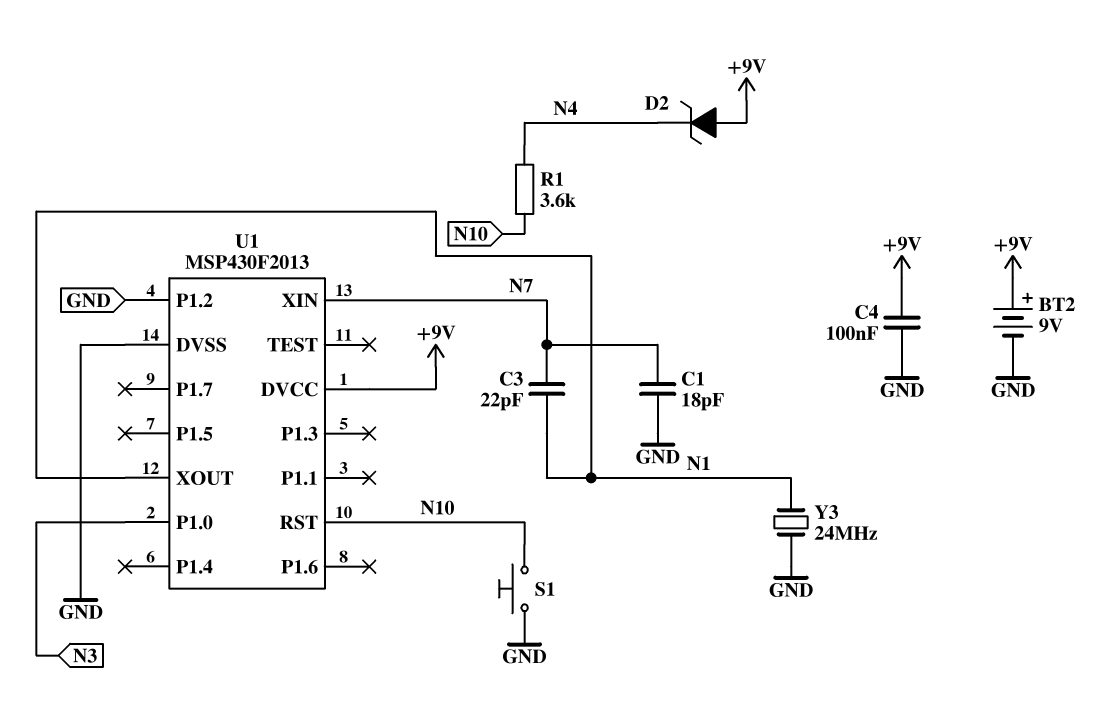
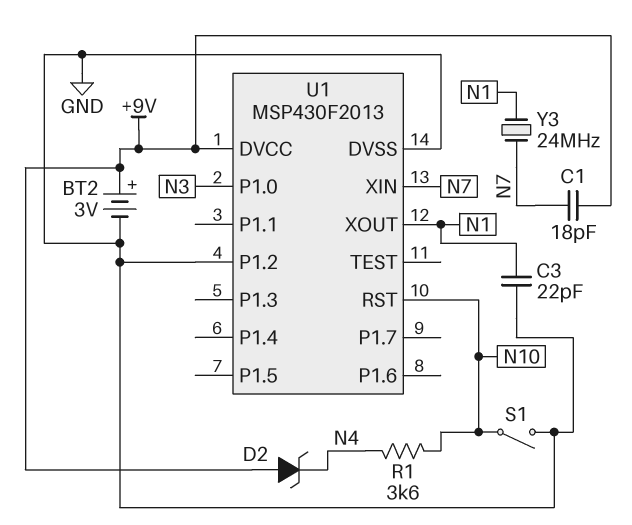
BT2: 9V (plus +9V, minus GND) -> 3V (plus +9V, minus GND)
C1: 18pF (GND, N7) -> 18pF (+9V, N7)
C3: 22pF (N1, N7) -> 22pF (GND, N1)
C4: 100nF (+9V, GND) -> none
S1: button (GND, N10) -> switch (GND, N10)
Y3: 24MHz (GND, N1) -> 24MHz (N1, N7)

